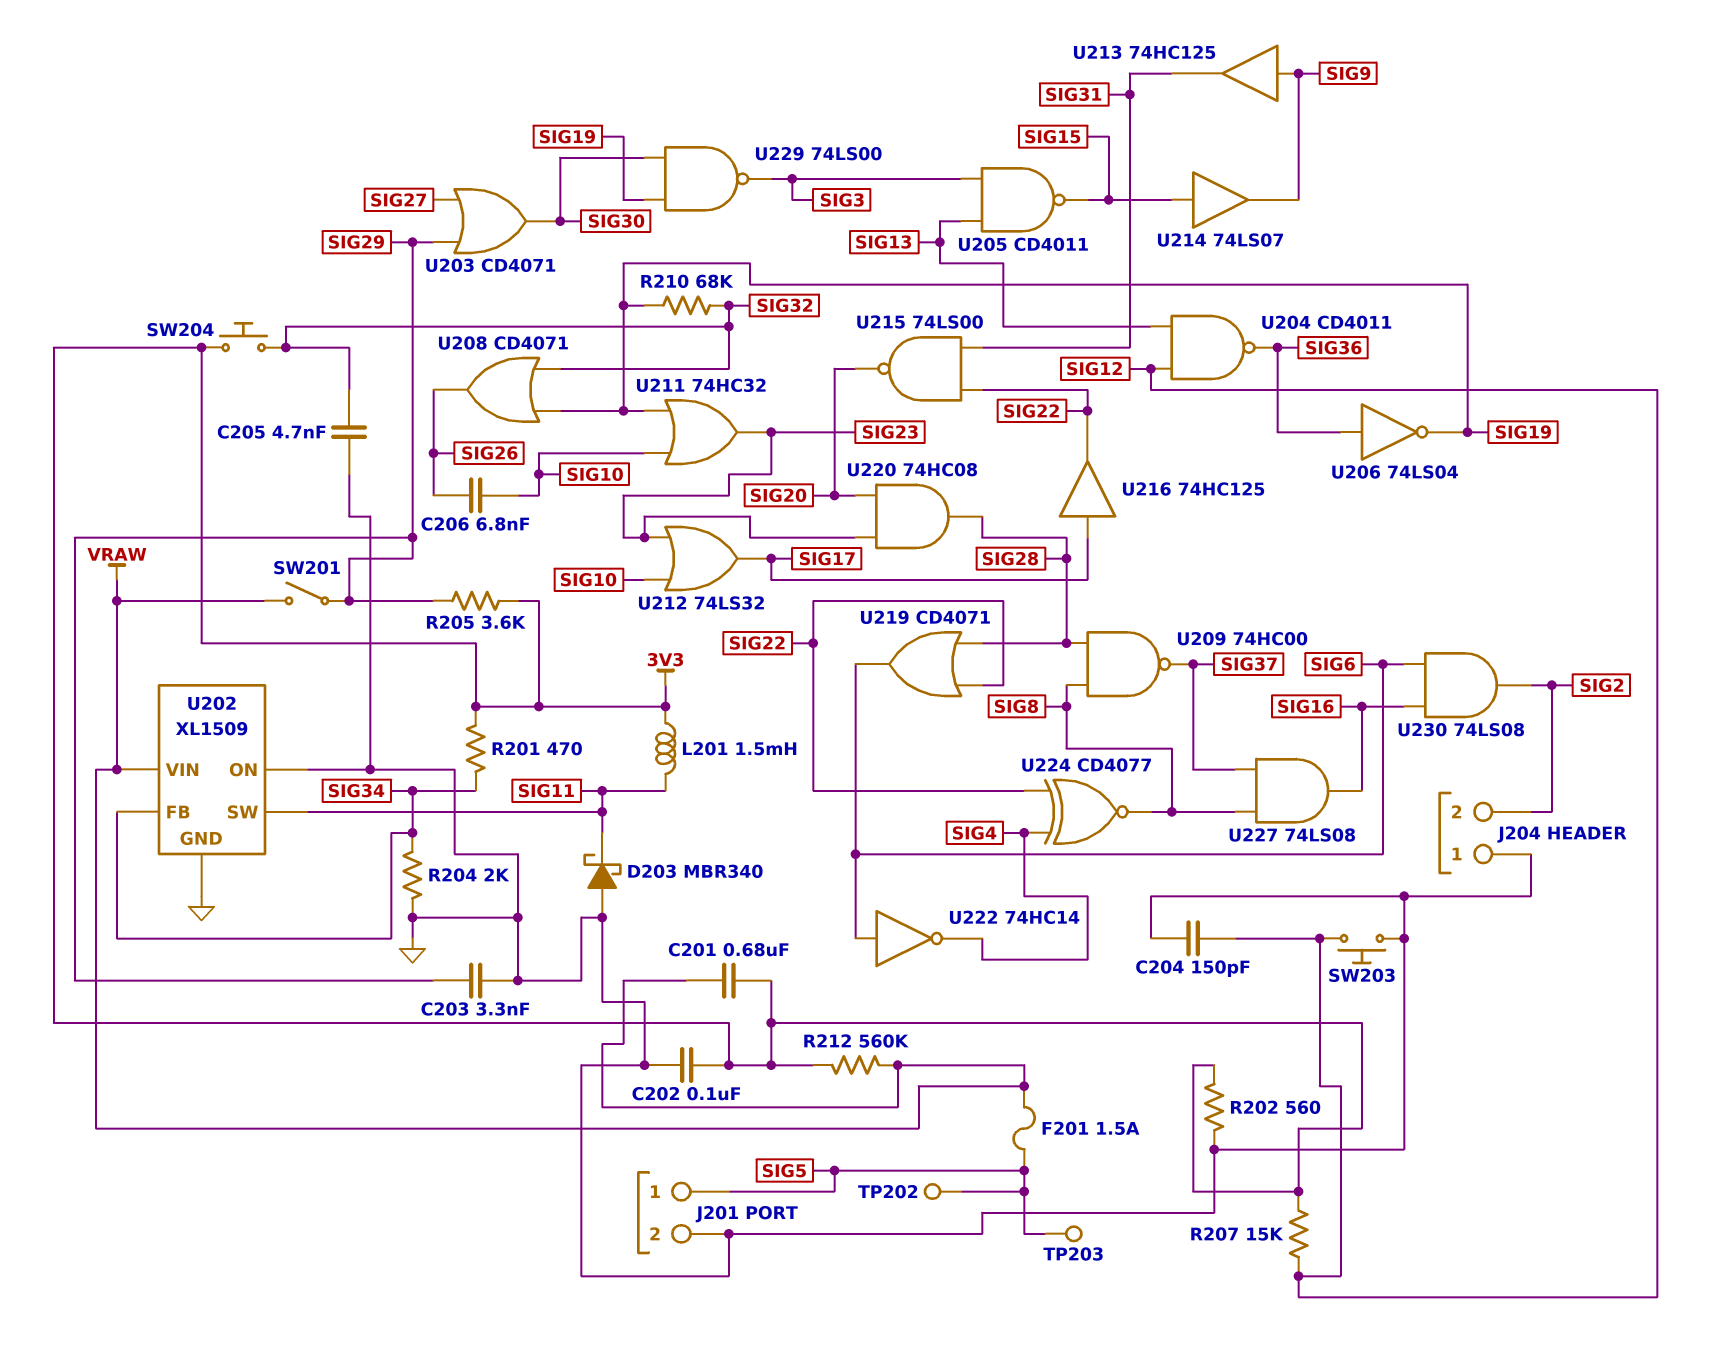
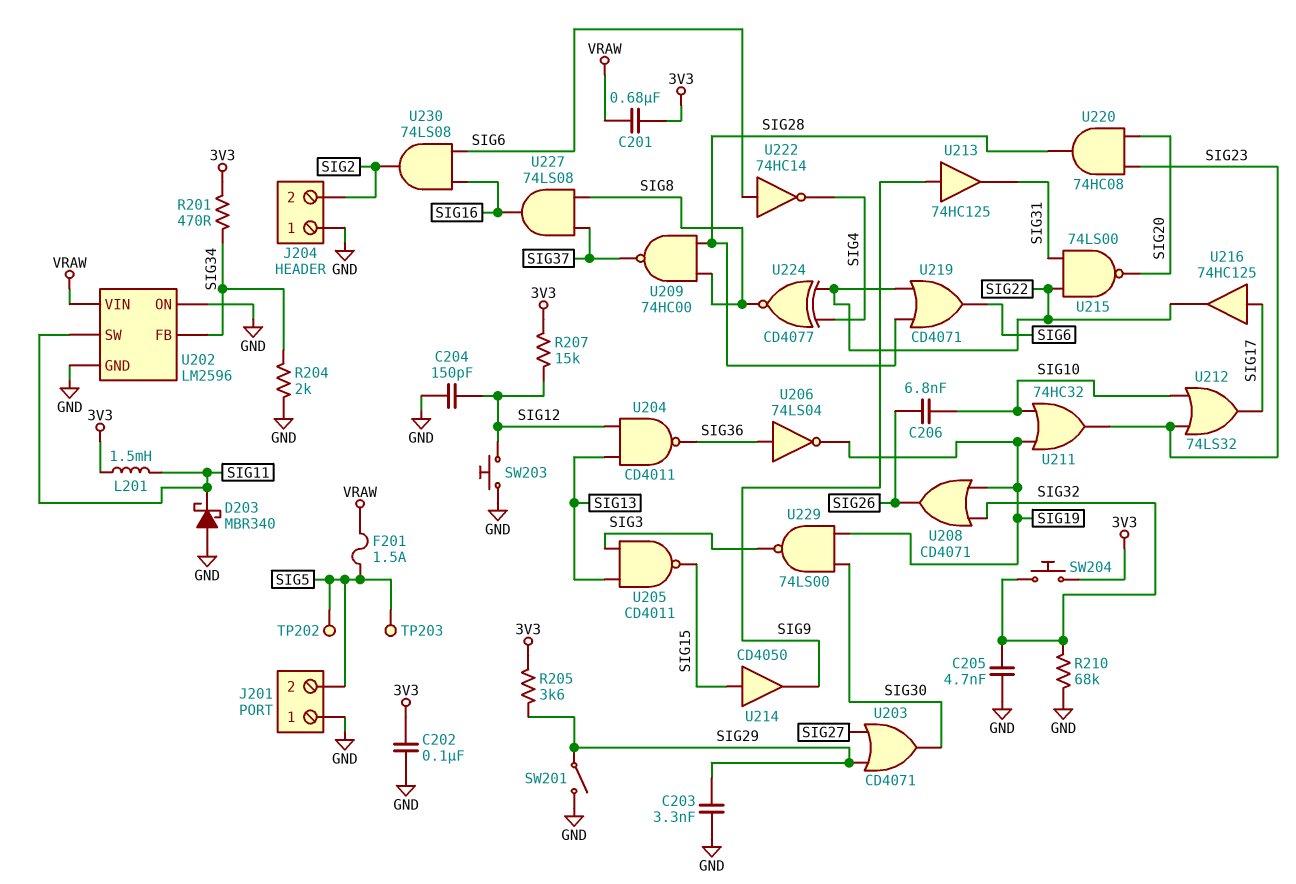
J201 pin 1: SIG5 -> GND
J201 pin 2: GND -> SIG5
R202: 560 (3V3, GND) -> none
R210: 68k (SIG19, SIG32) -> 68k (GND, SIG32)
R212: 560k (3V3, VRAW) -> none
SW201: switch (SIG29, VRAW) -> switch (GND, SIG29)
U202: XL1509 -> LM2596
U214: buffer 74LS07 (in SIG15, out SIG9) -> buffer CD4050 (in SIG15, out SIG9)

